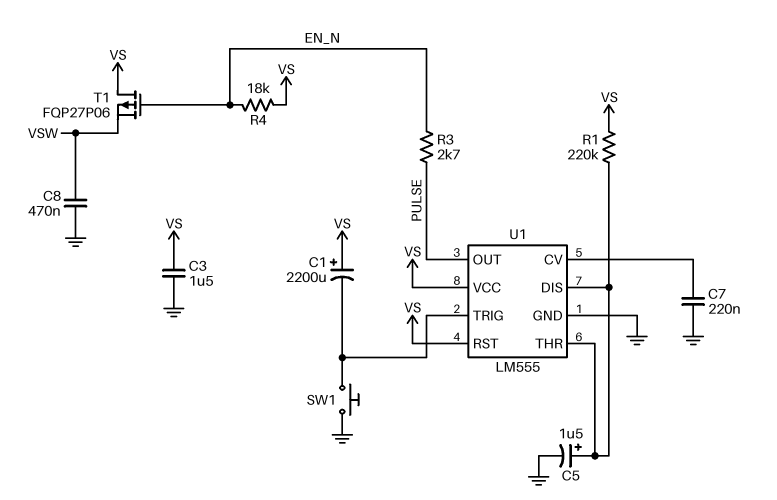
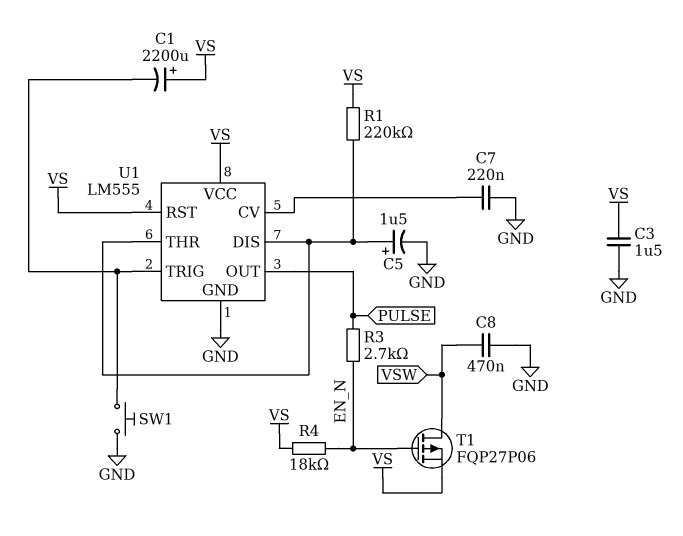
T1: PMOS FQP27P06 (G EN_N, D VS, S VSW) -> PMOS FQP27P06 (G EN_N, D VSW, S VS)

